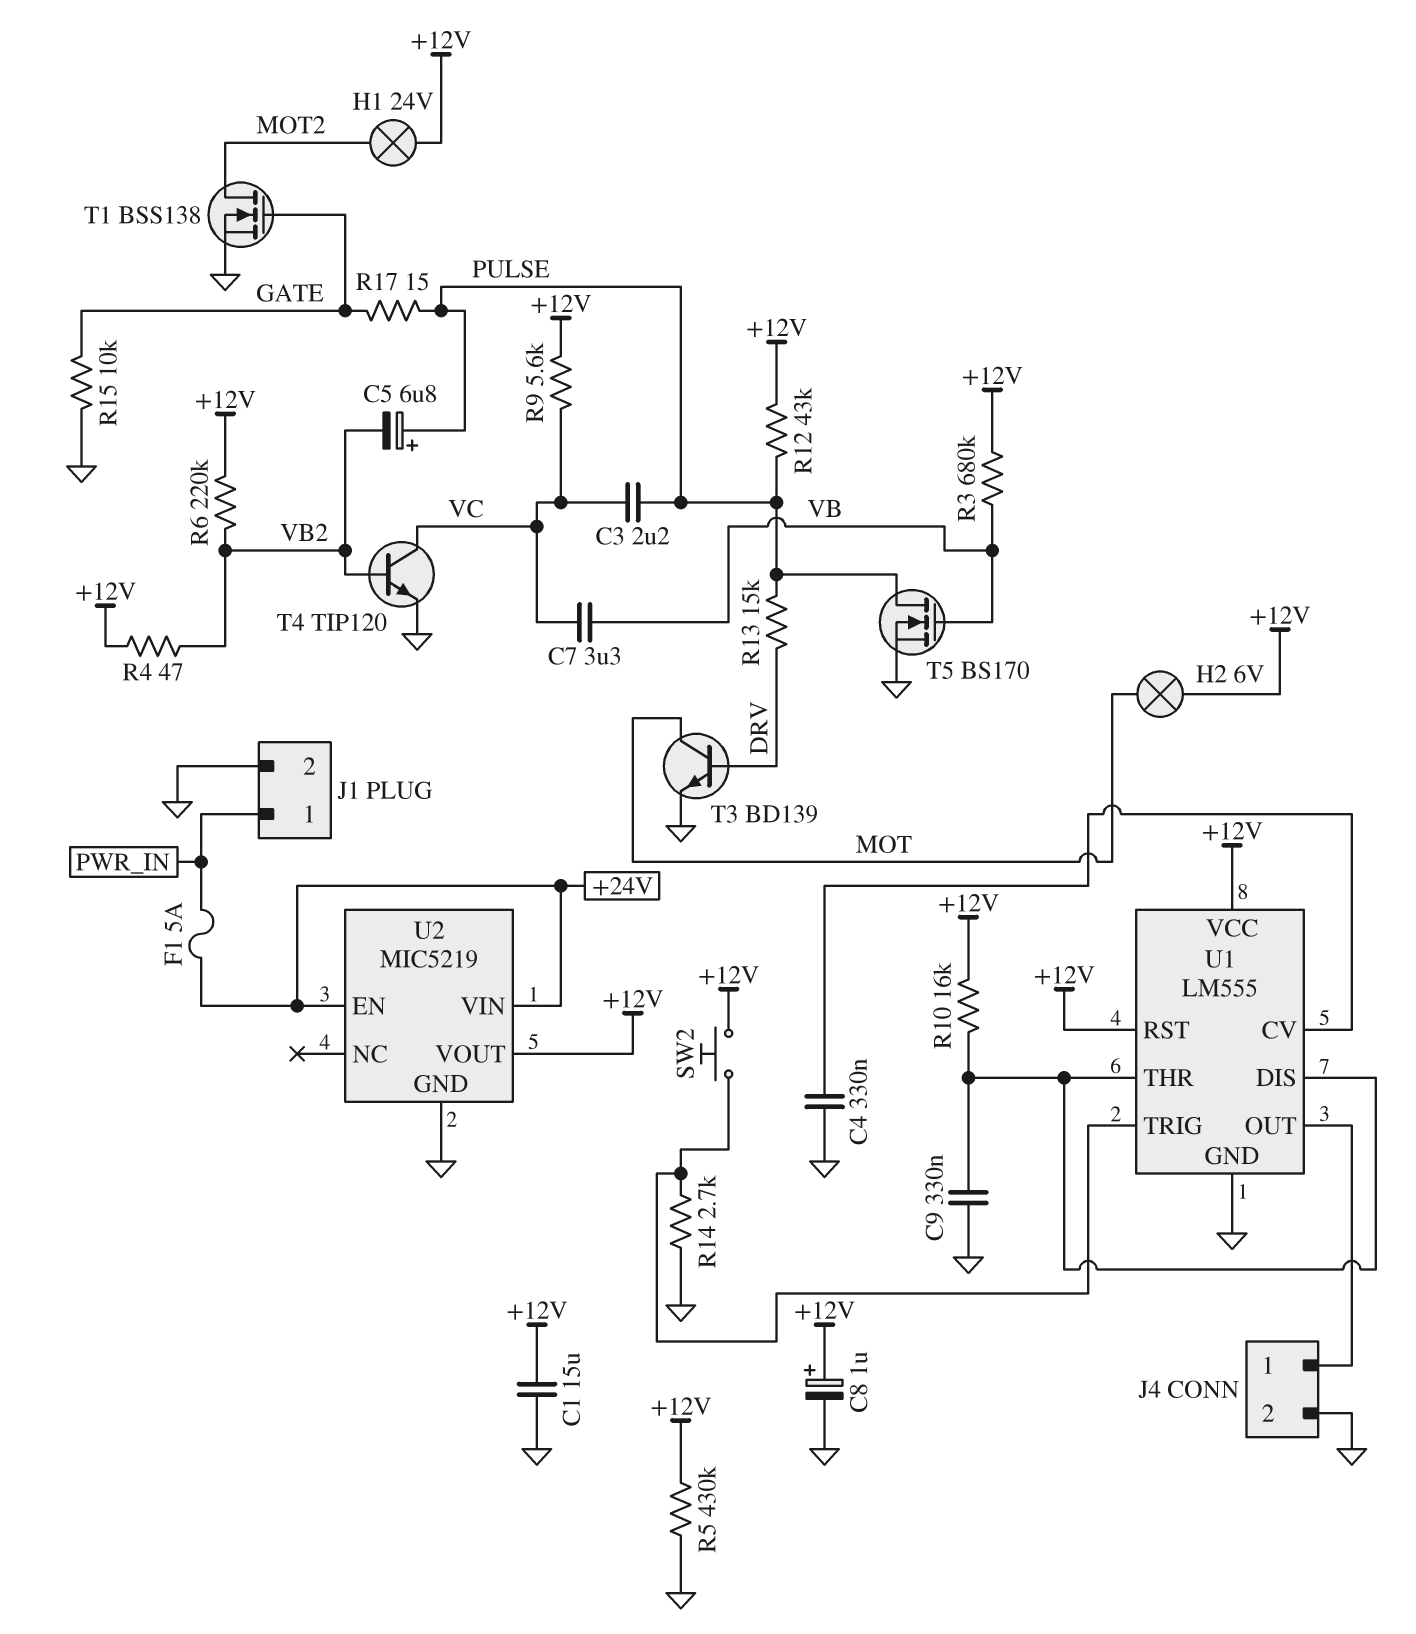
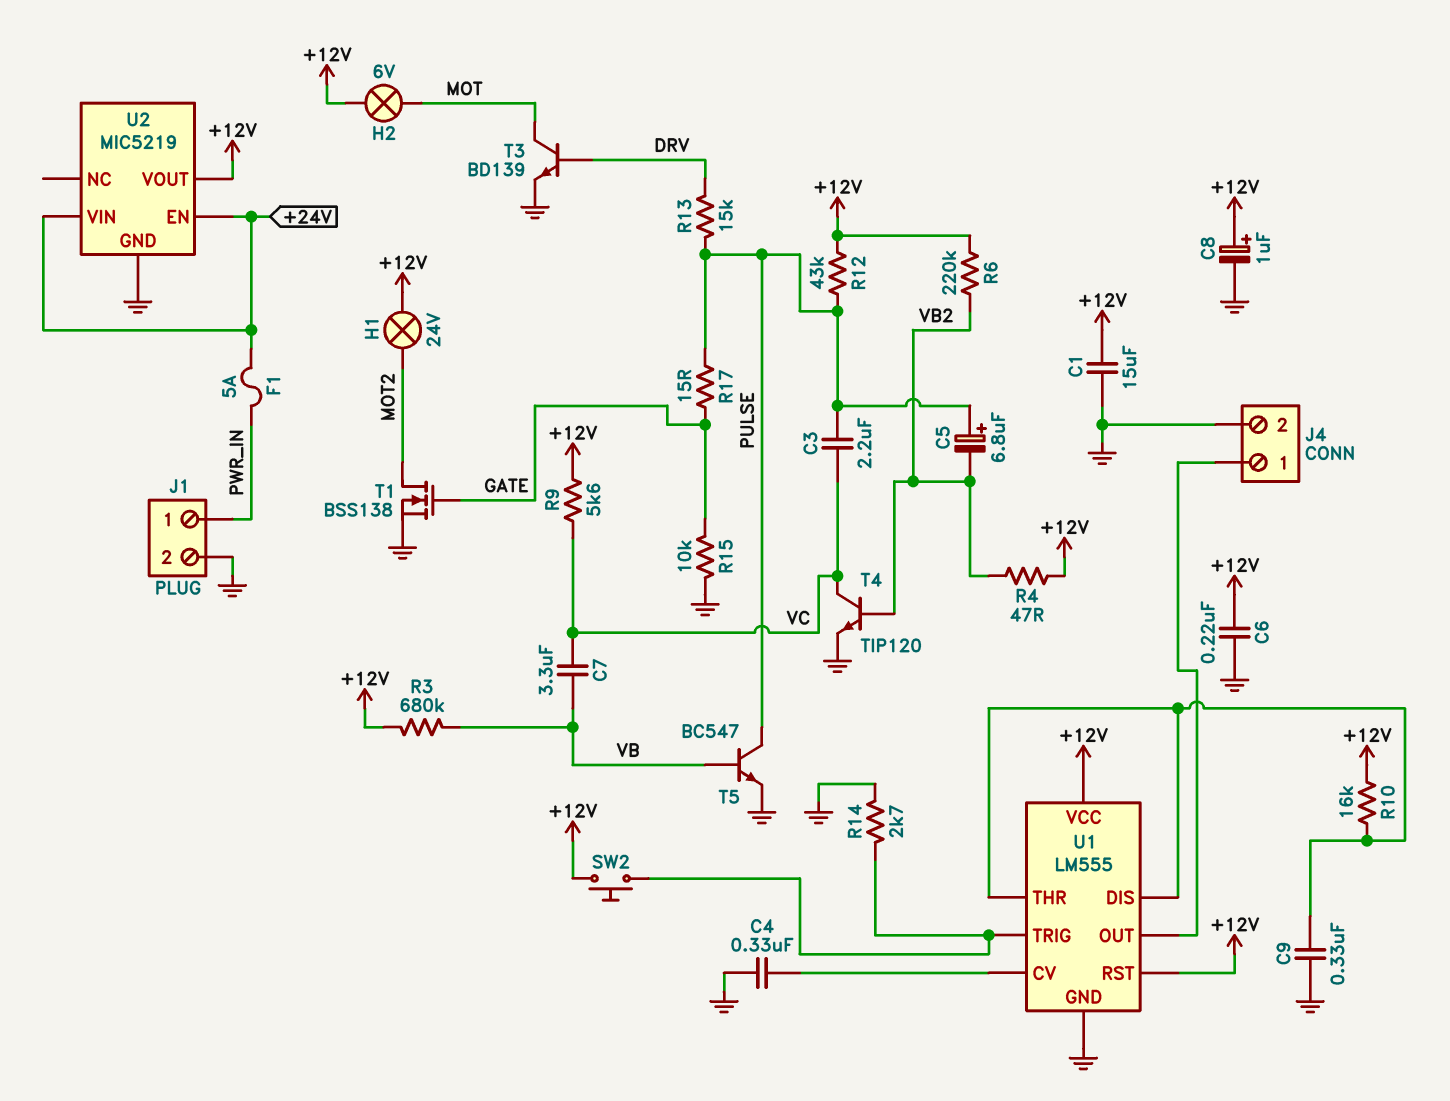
C6: none -> 220nF (+12V, GND)
R5: 430k (+12V, GND) -> none
T5: NMOS BS170 (G VB, D PULSE, S GND) -> NPN BC547 (B VB, C PULSE, E GND)

